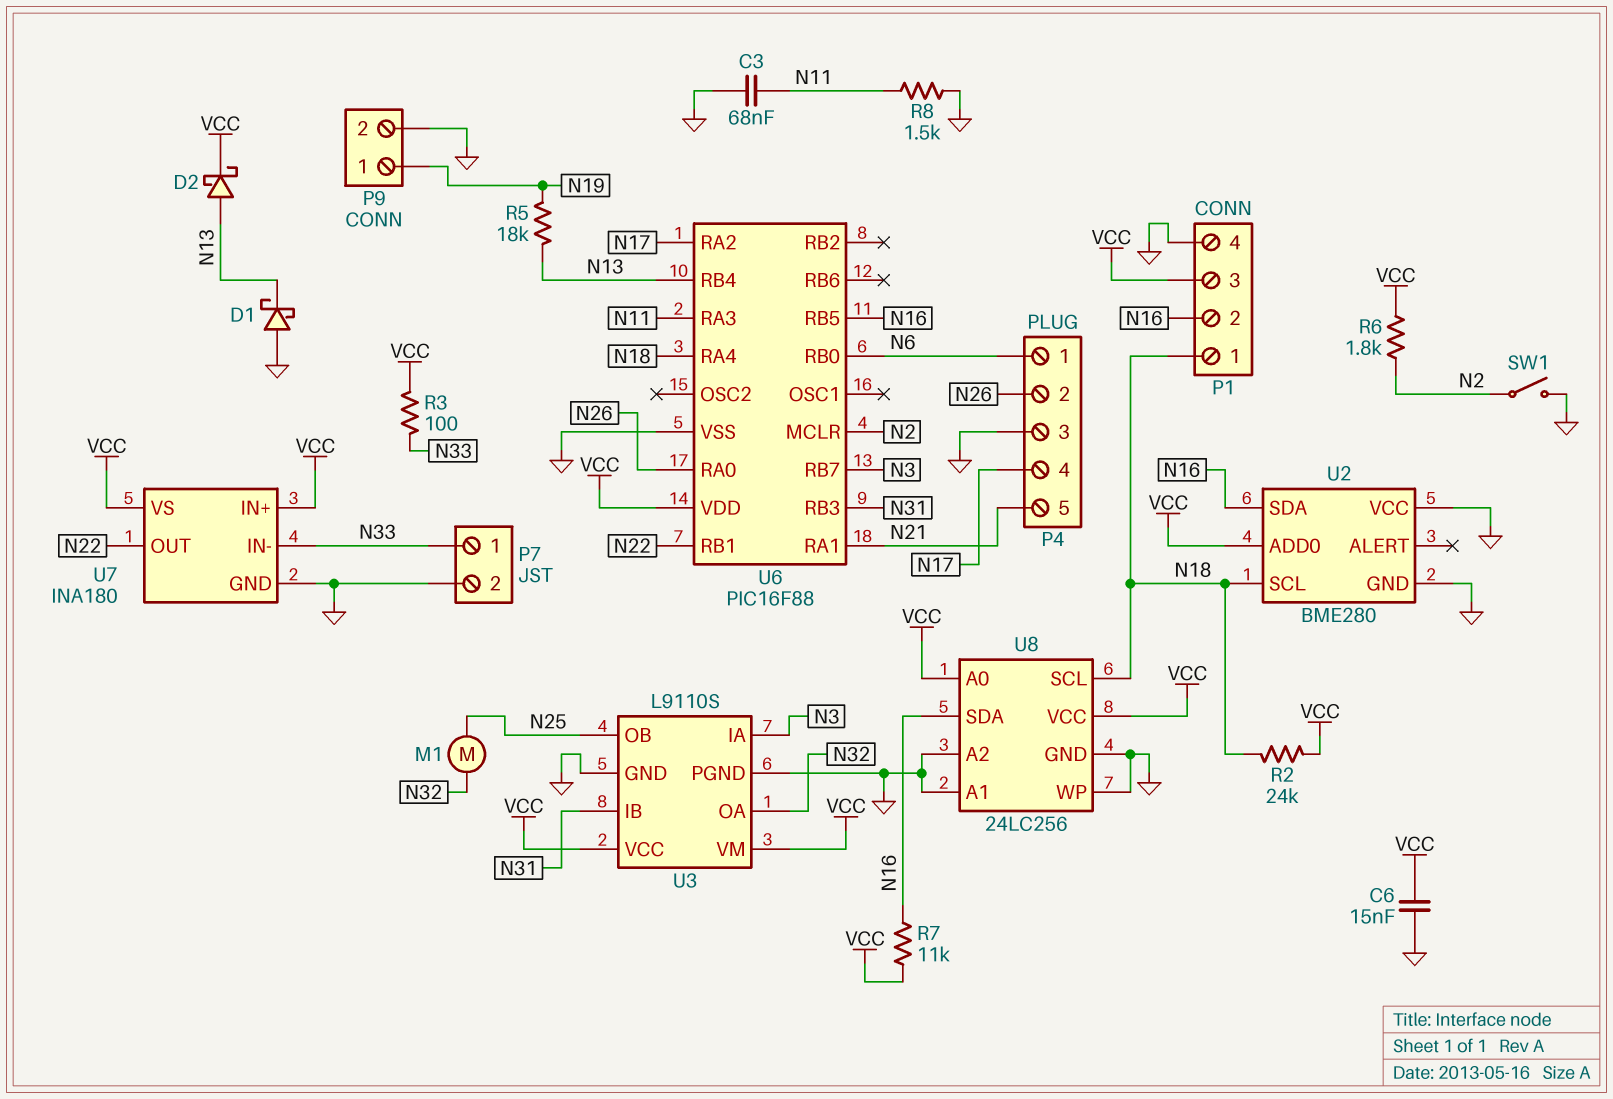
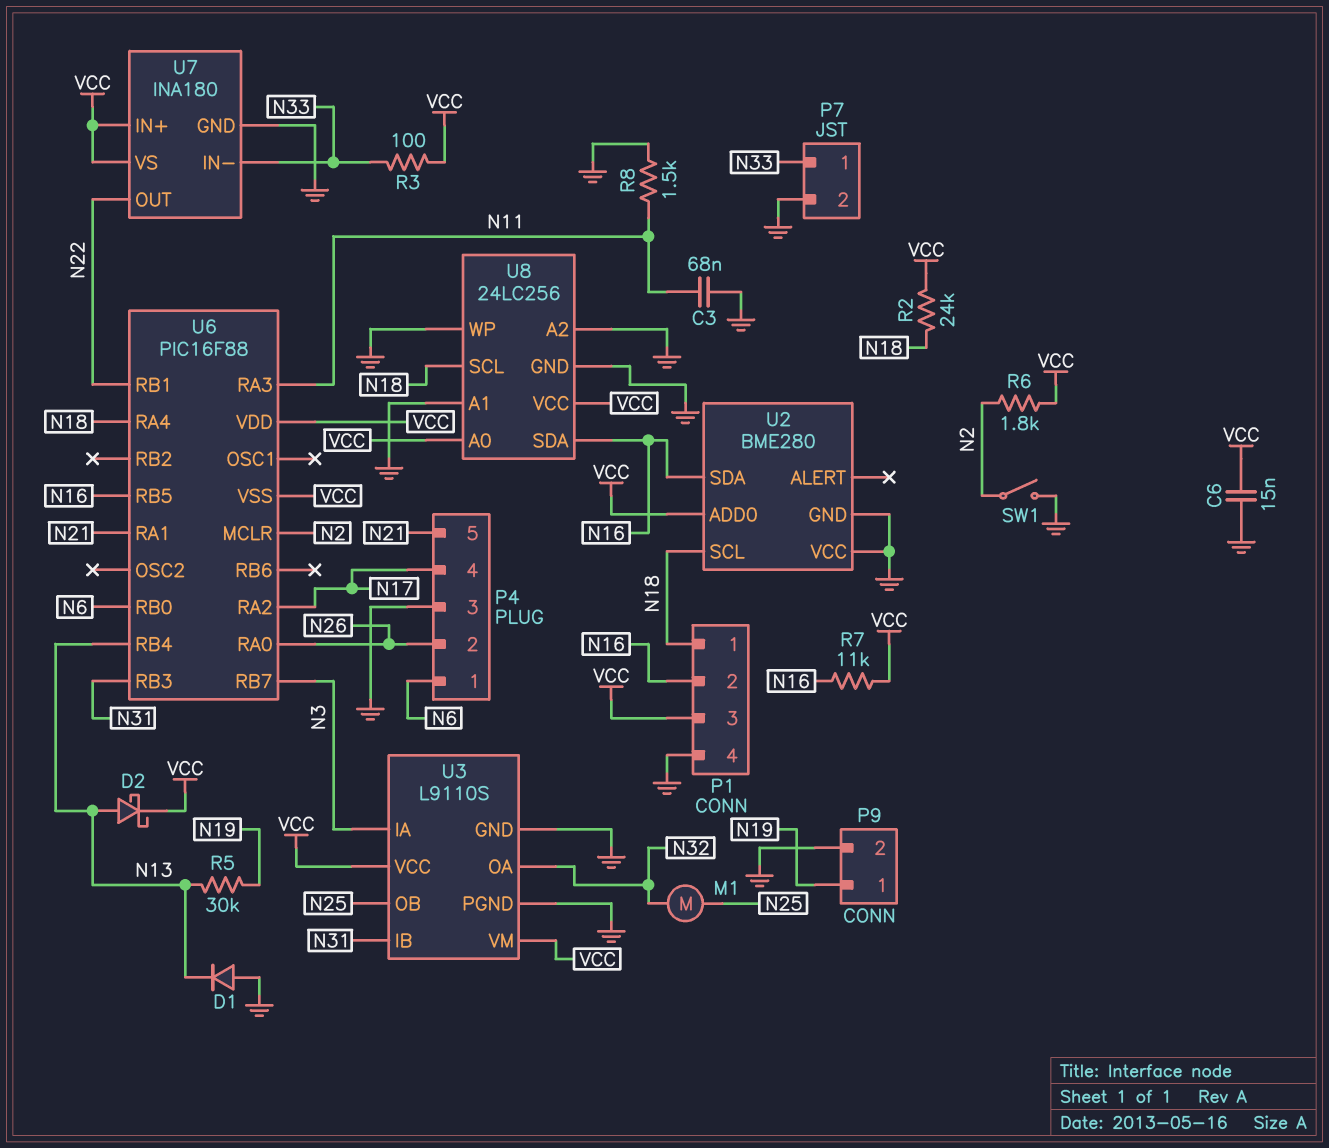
D1: schottky (A GND, K N13) -> diode (A GND, K N13)
R5: 18k (N13, N19) -> 30k (N13, N19)
U6 pin VSS: GND -> VCC

